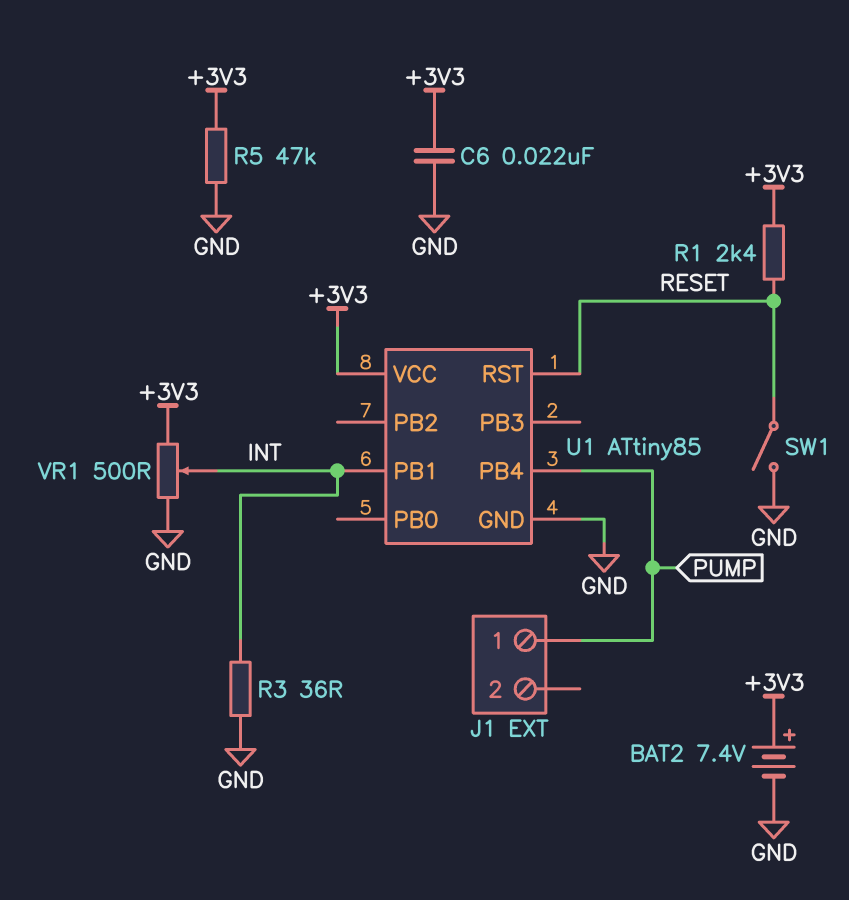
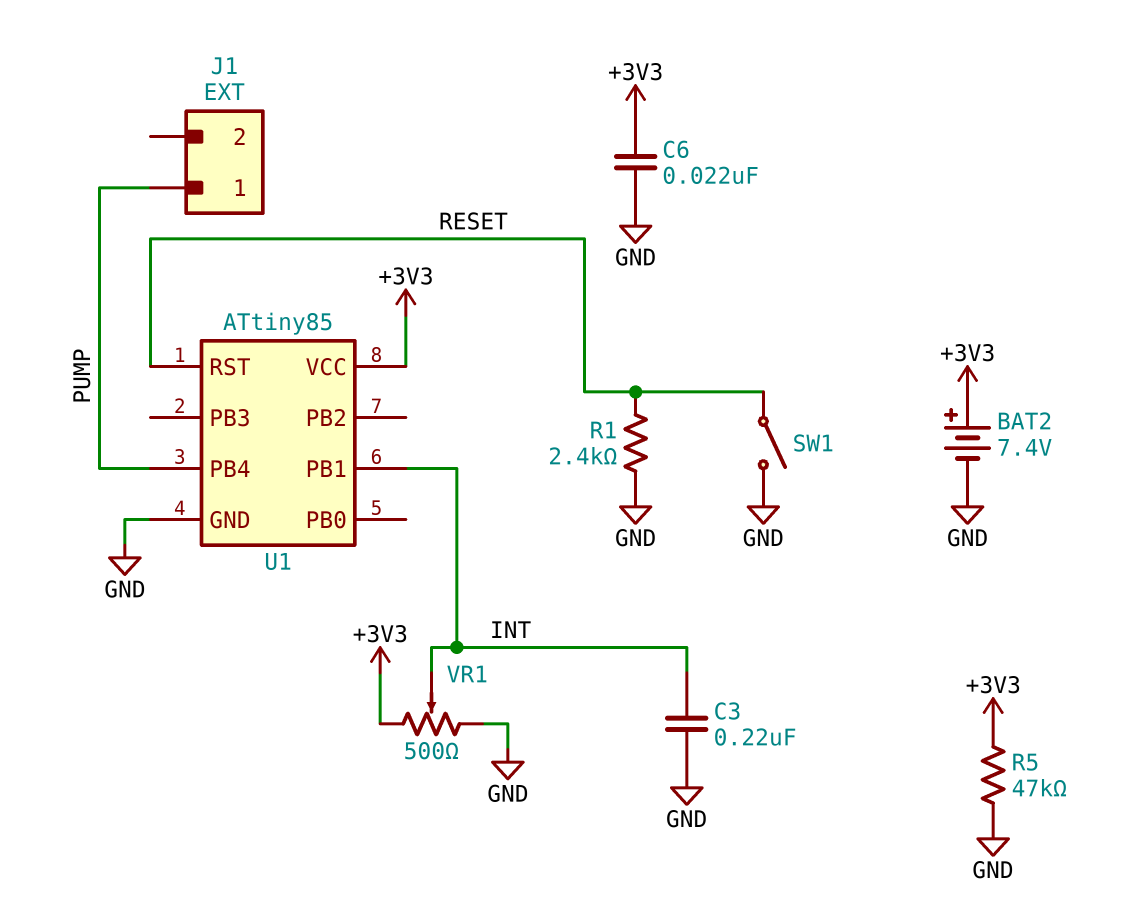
C3: none -> 220nF (GND, INT)
R1: 2.4k (+3V3, RESET) -> 2.4k (GND, RESET)
R3: 36 (GND, INT) -> none

